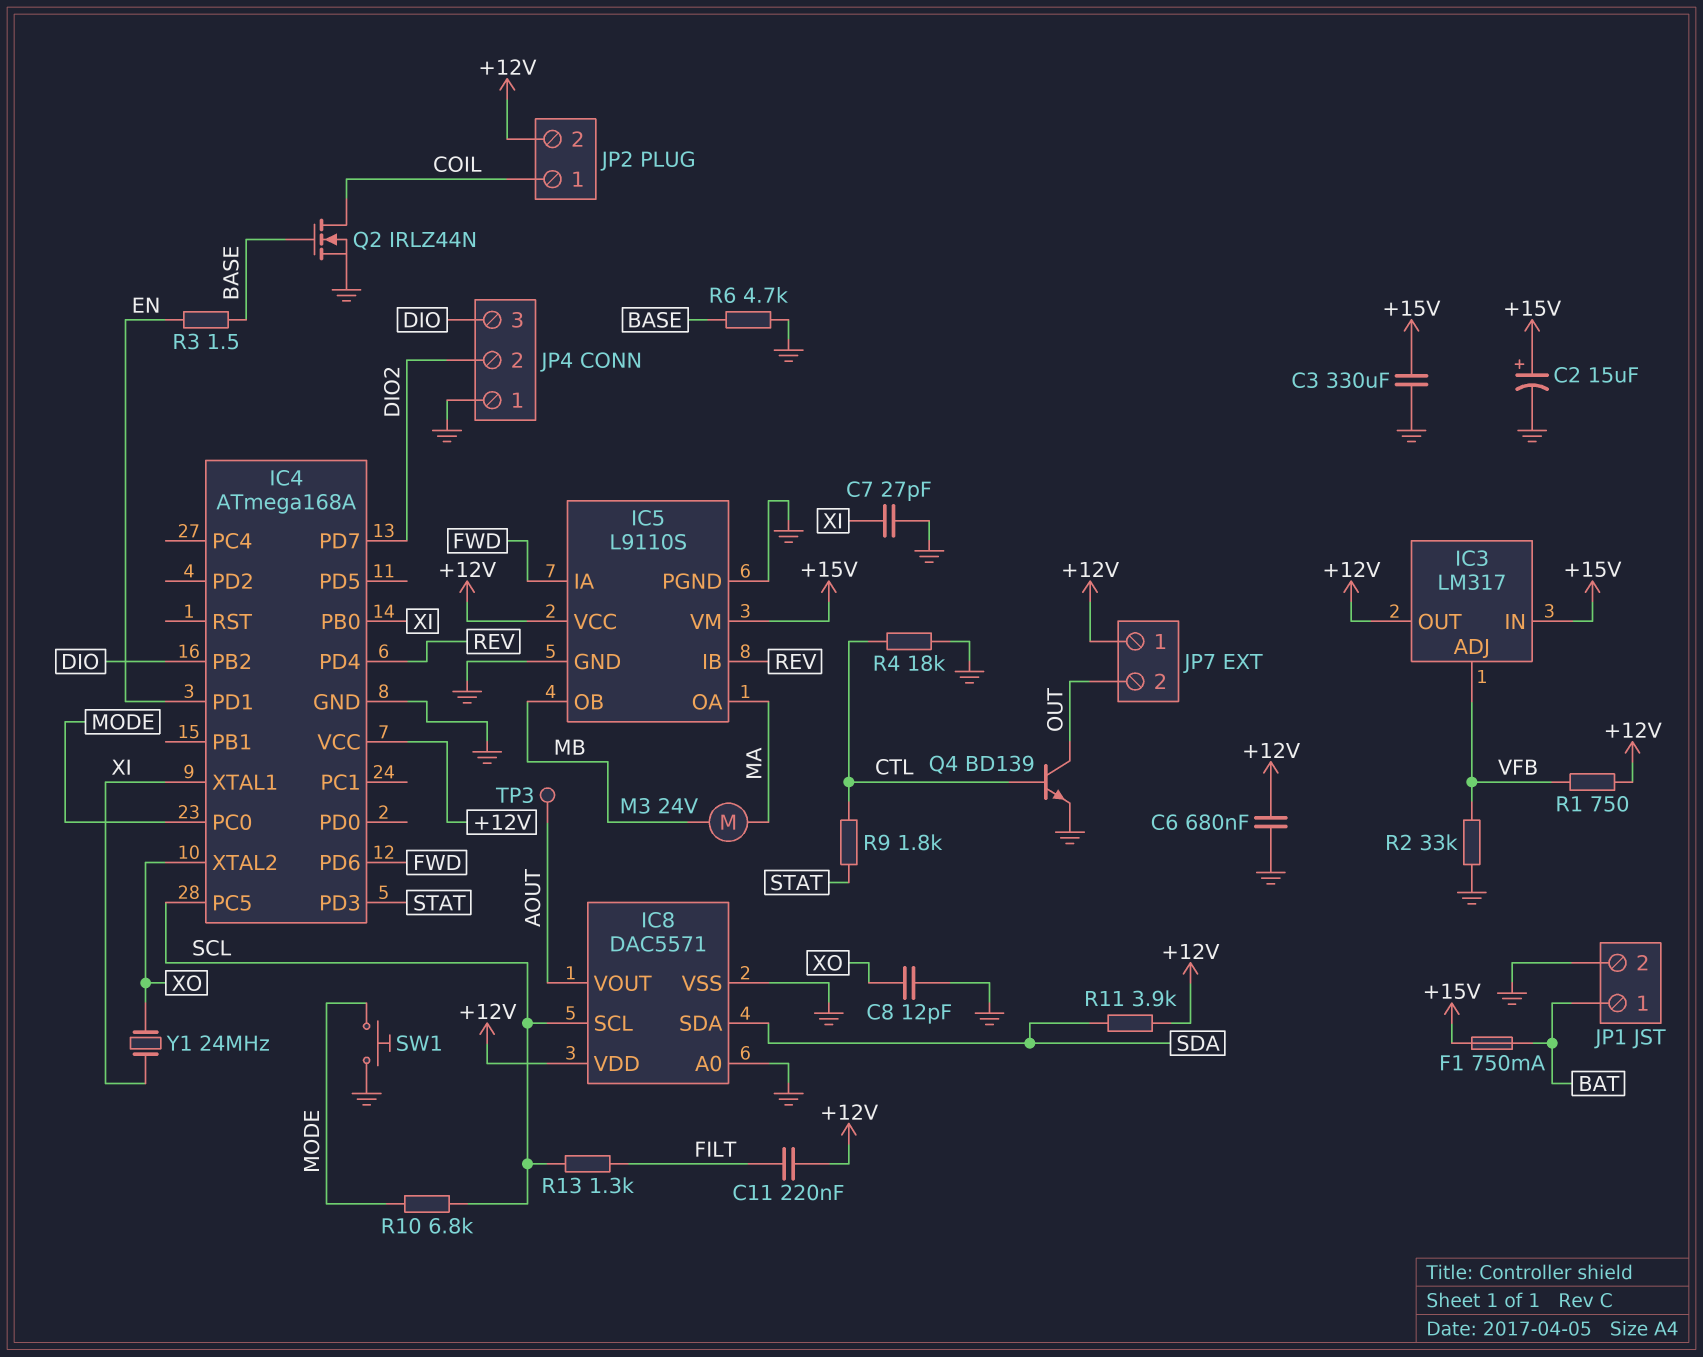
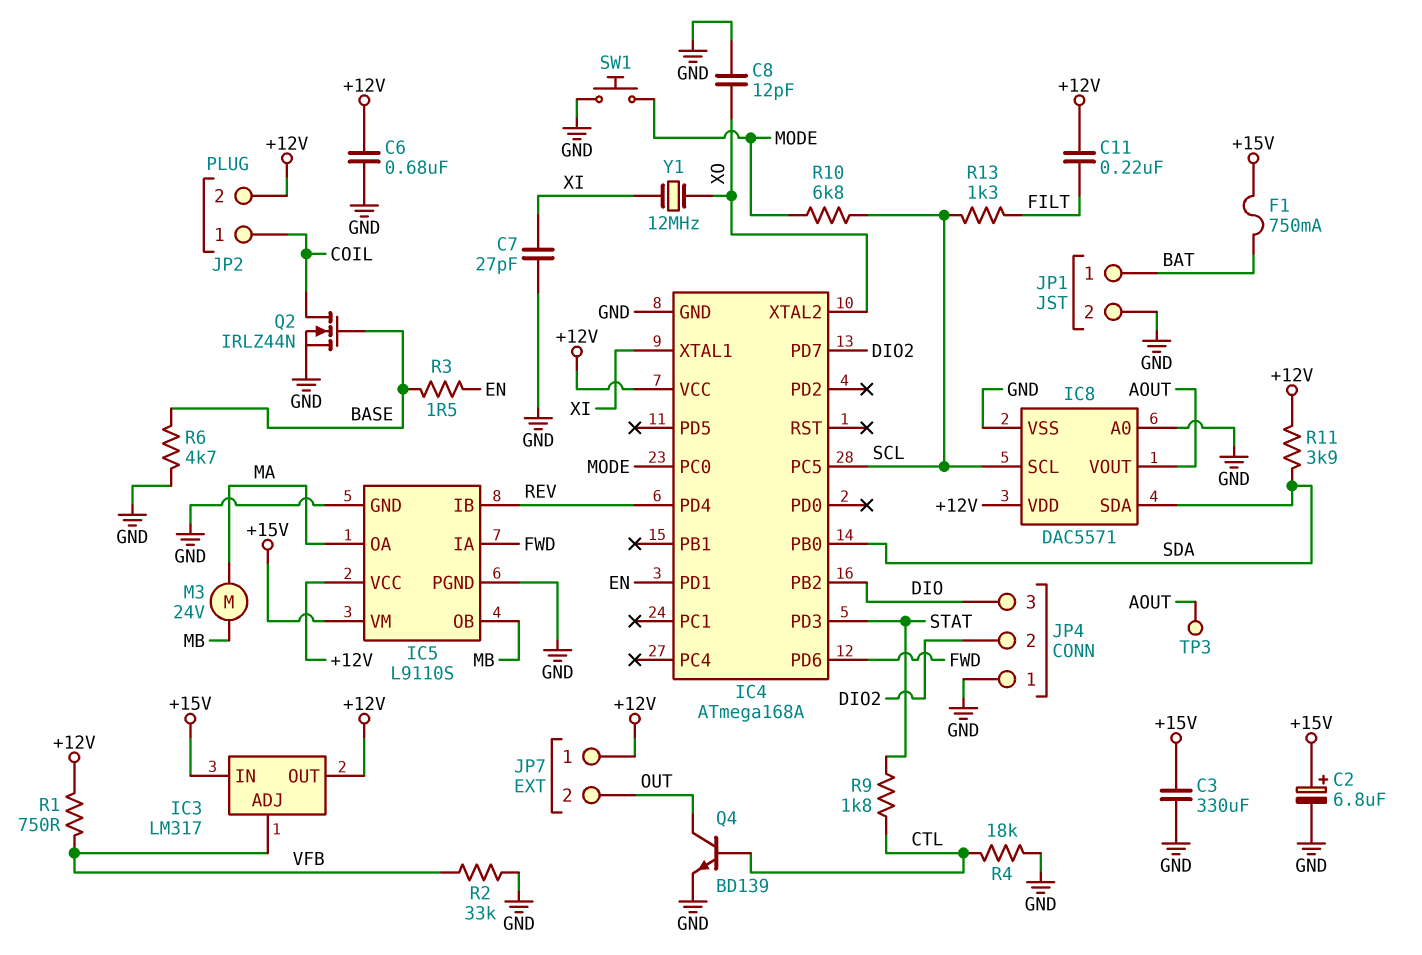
C2: 15uF (plus +15V, minus GND) -> 6.8uF (plus +15V, minus GND)
IC4 pin PB0: XI -> SDA
Y1: 24MHz (XI, XO) -> 12MHz (XI, XO)

